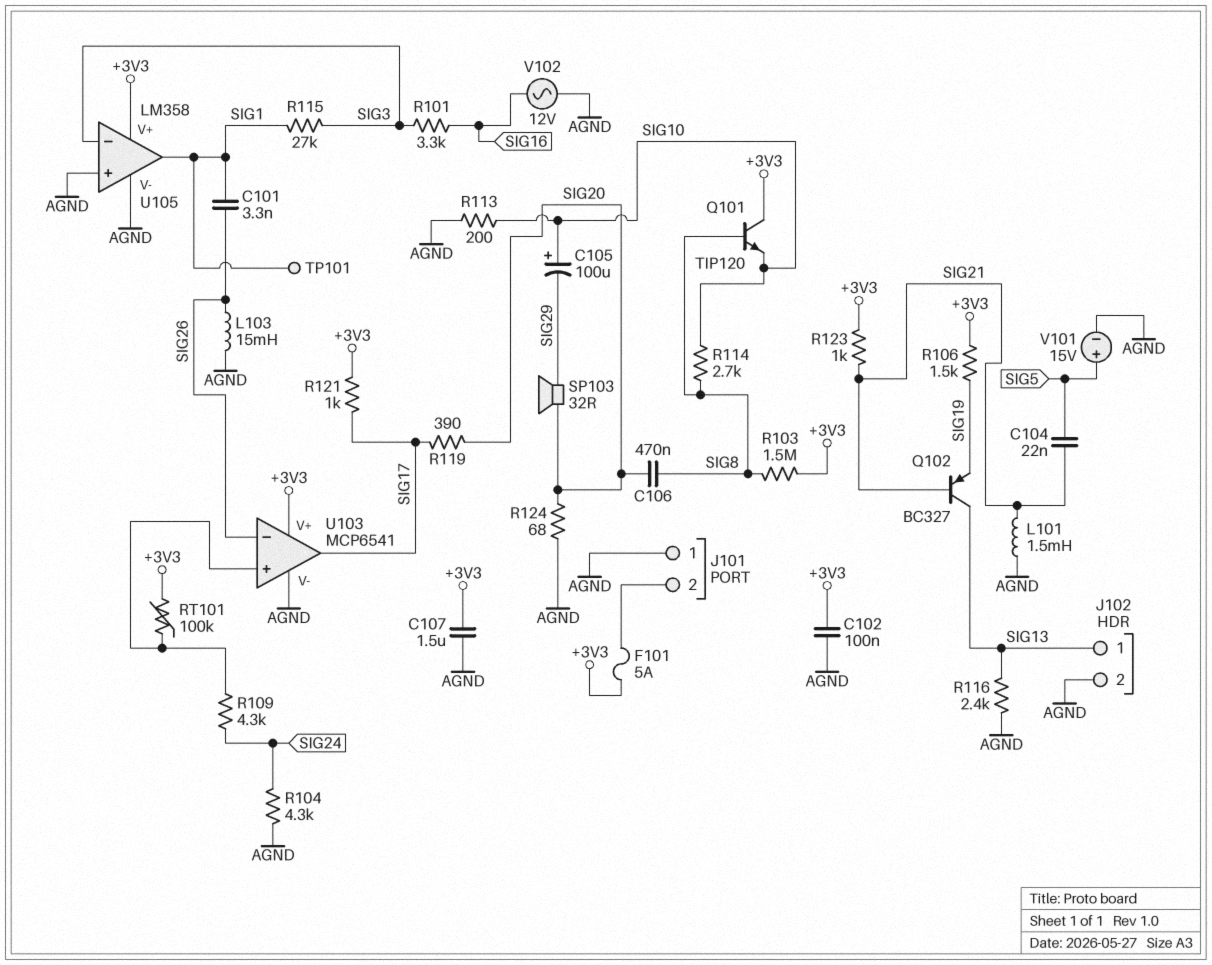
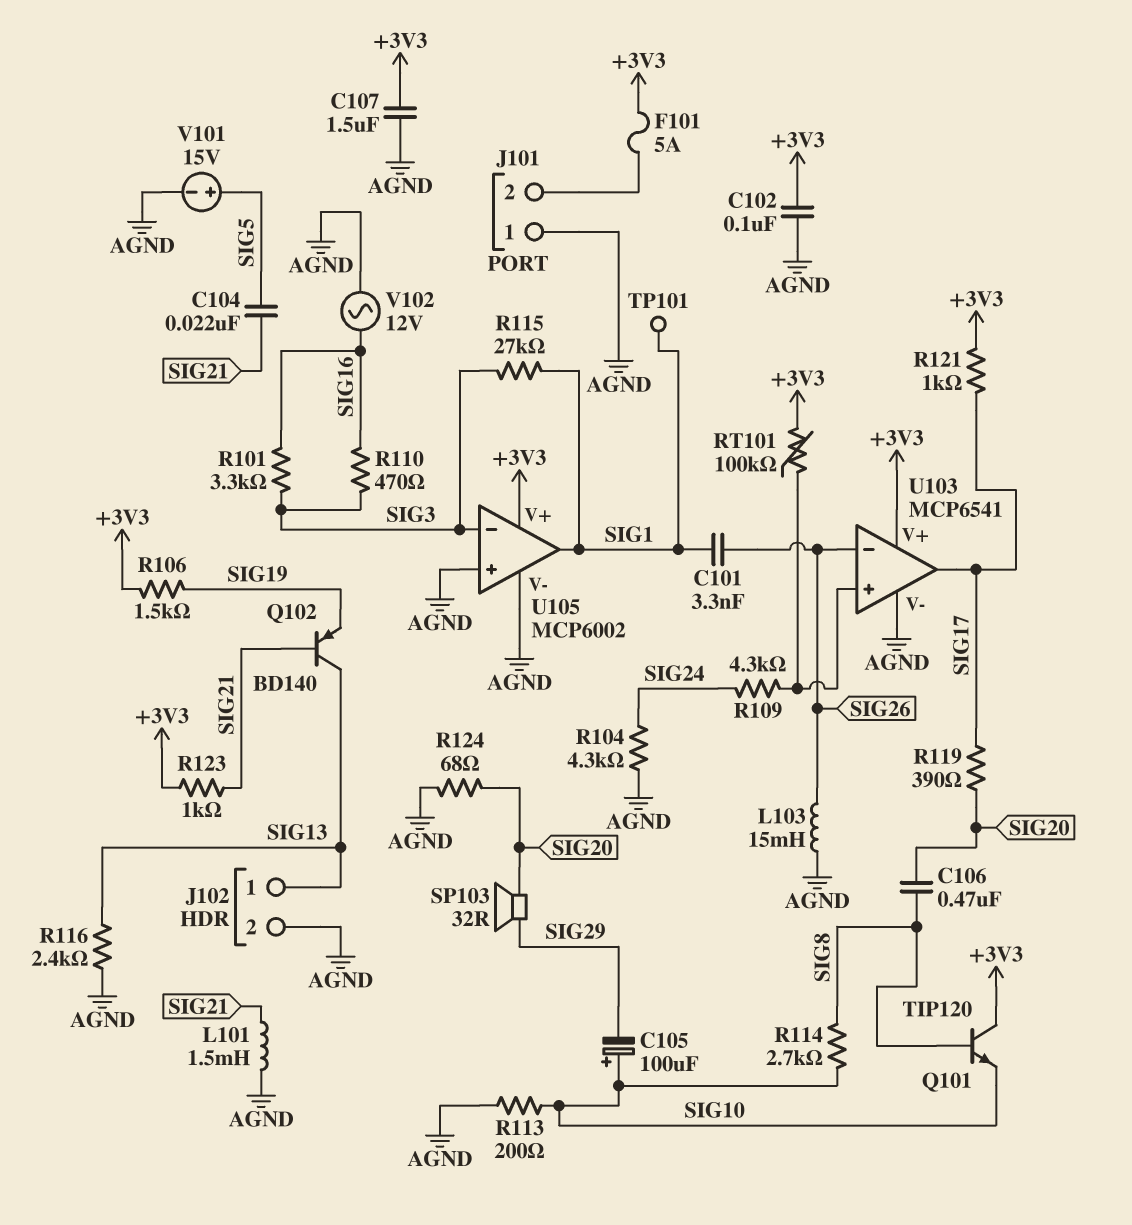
Q102: PNP BC327 (B SIG21, C SIG13, E SIG19) -> PNP BD140 (B SIG21, C SIG13, E SIG19)
R103: 1.5M (+3V3, SIG8) -> none
R110: none -> 470 (SIG3, SIG16)
U105: LM358 -> MCP6002

